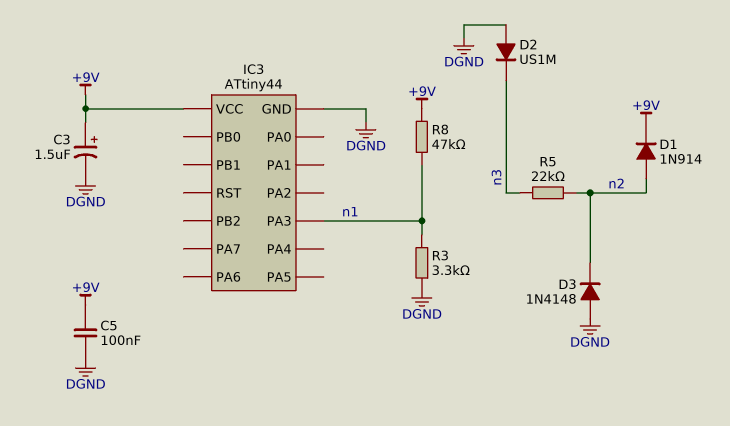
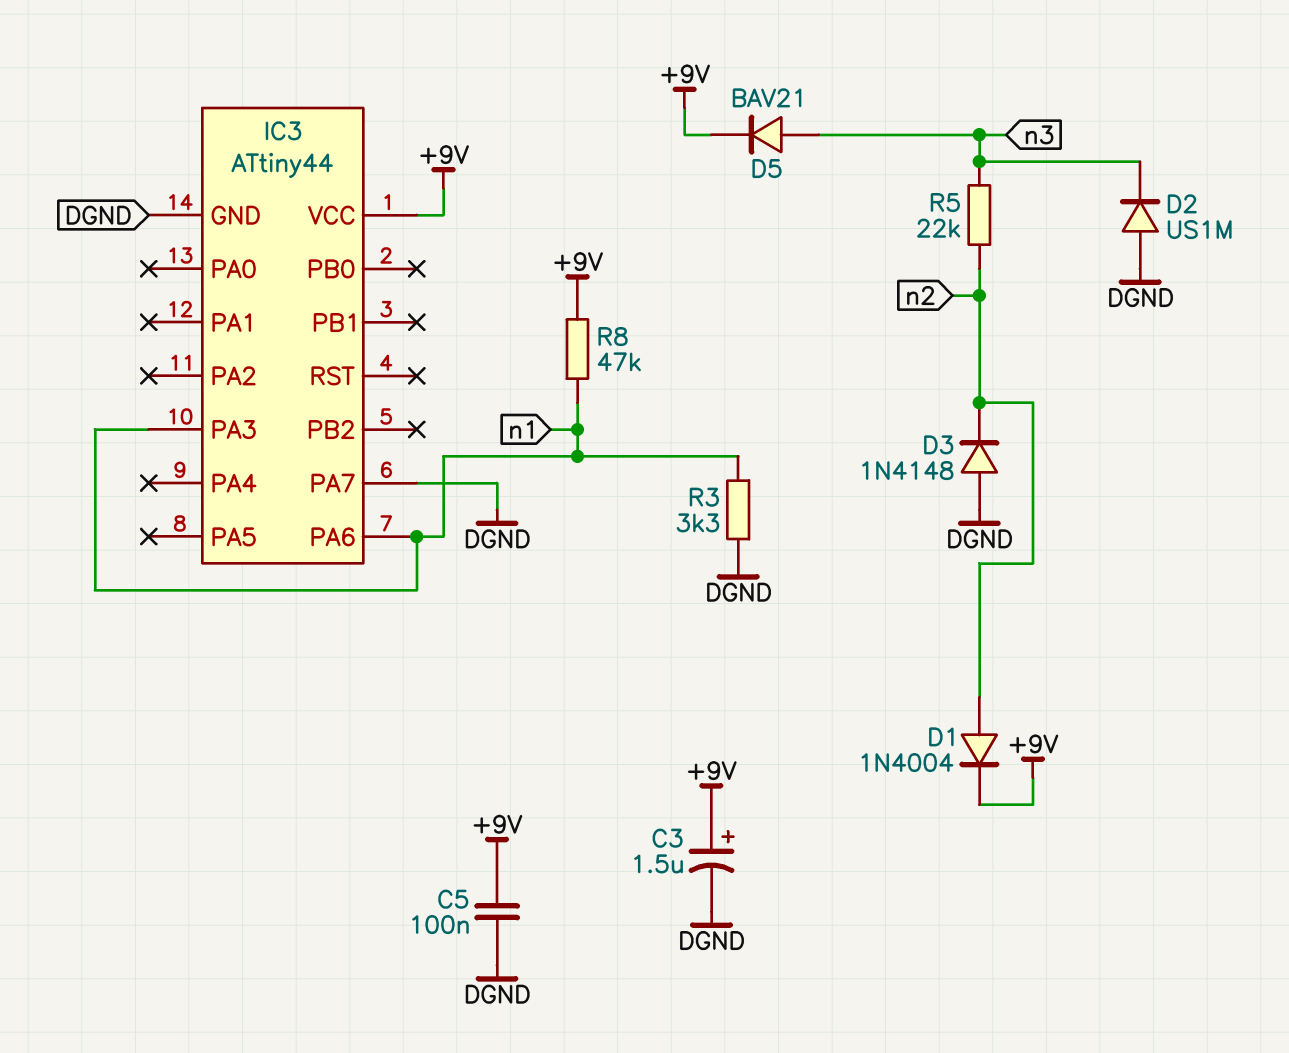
D1: diode 1N914 (A n2, K +9V) -> diode 1N4004 (A n2, K +9V)
D5: none -> diode BAV21 (A n3, K +9V)
IC3 pin PA6: none -> n1
IC3 pin PA7: none -> DGND

